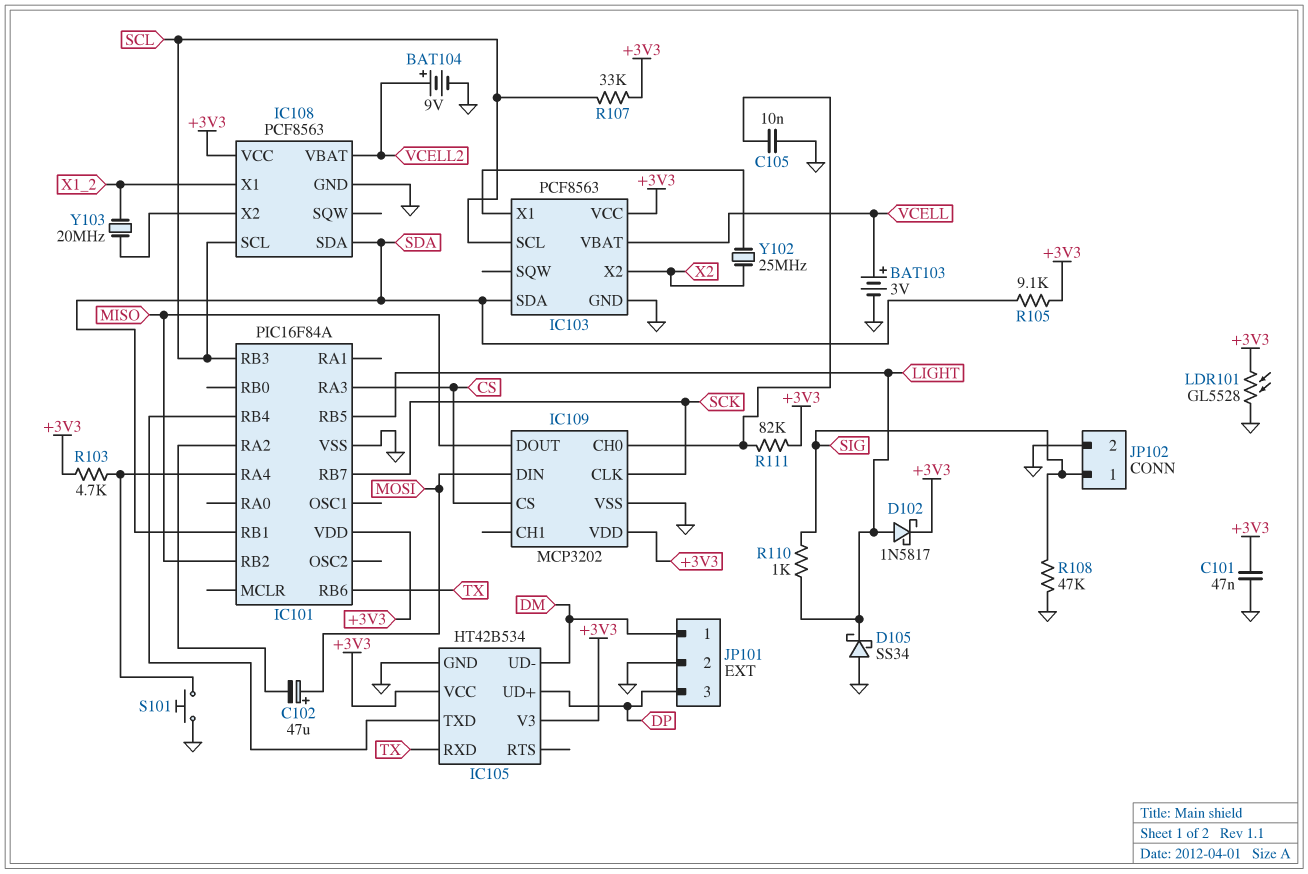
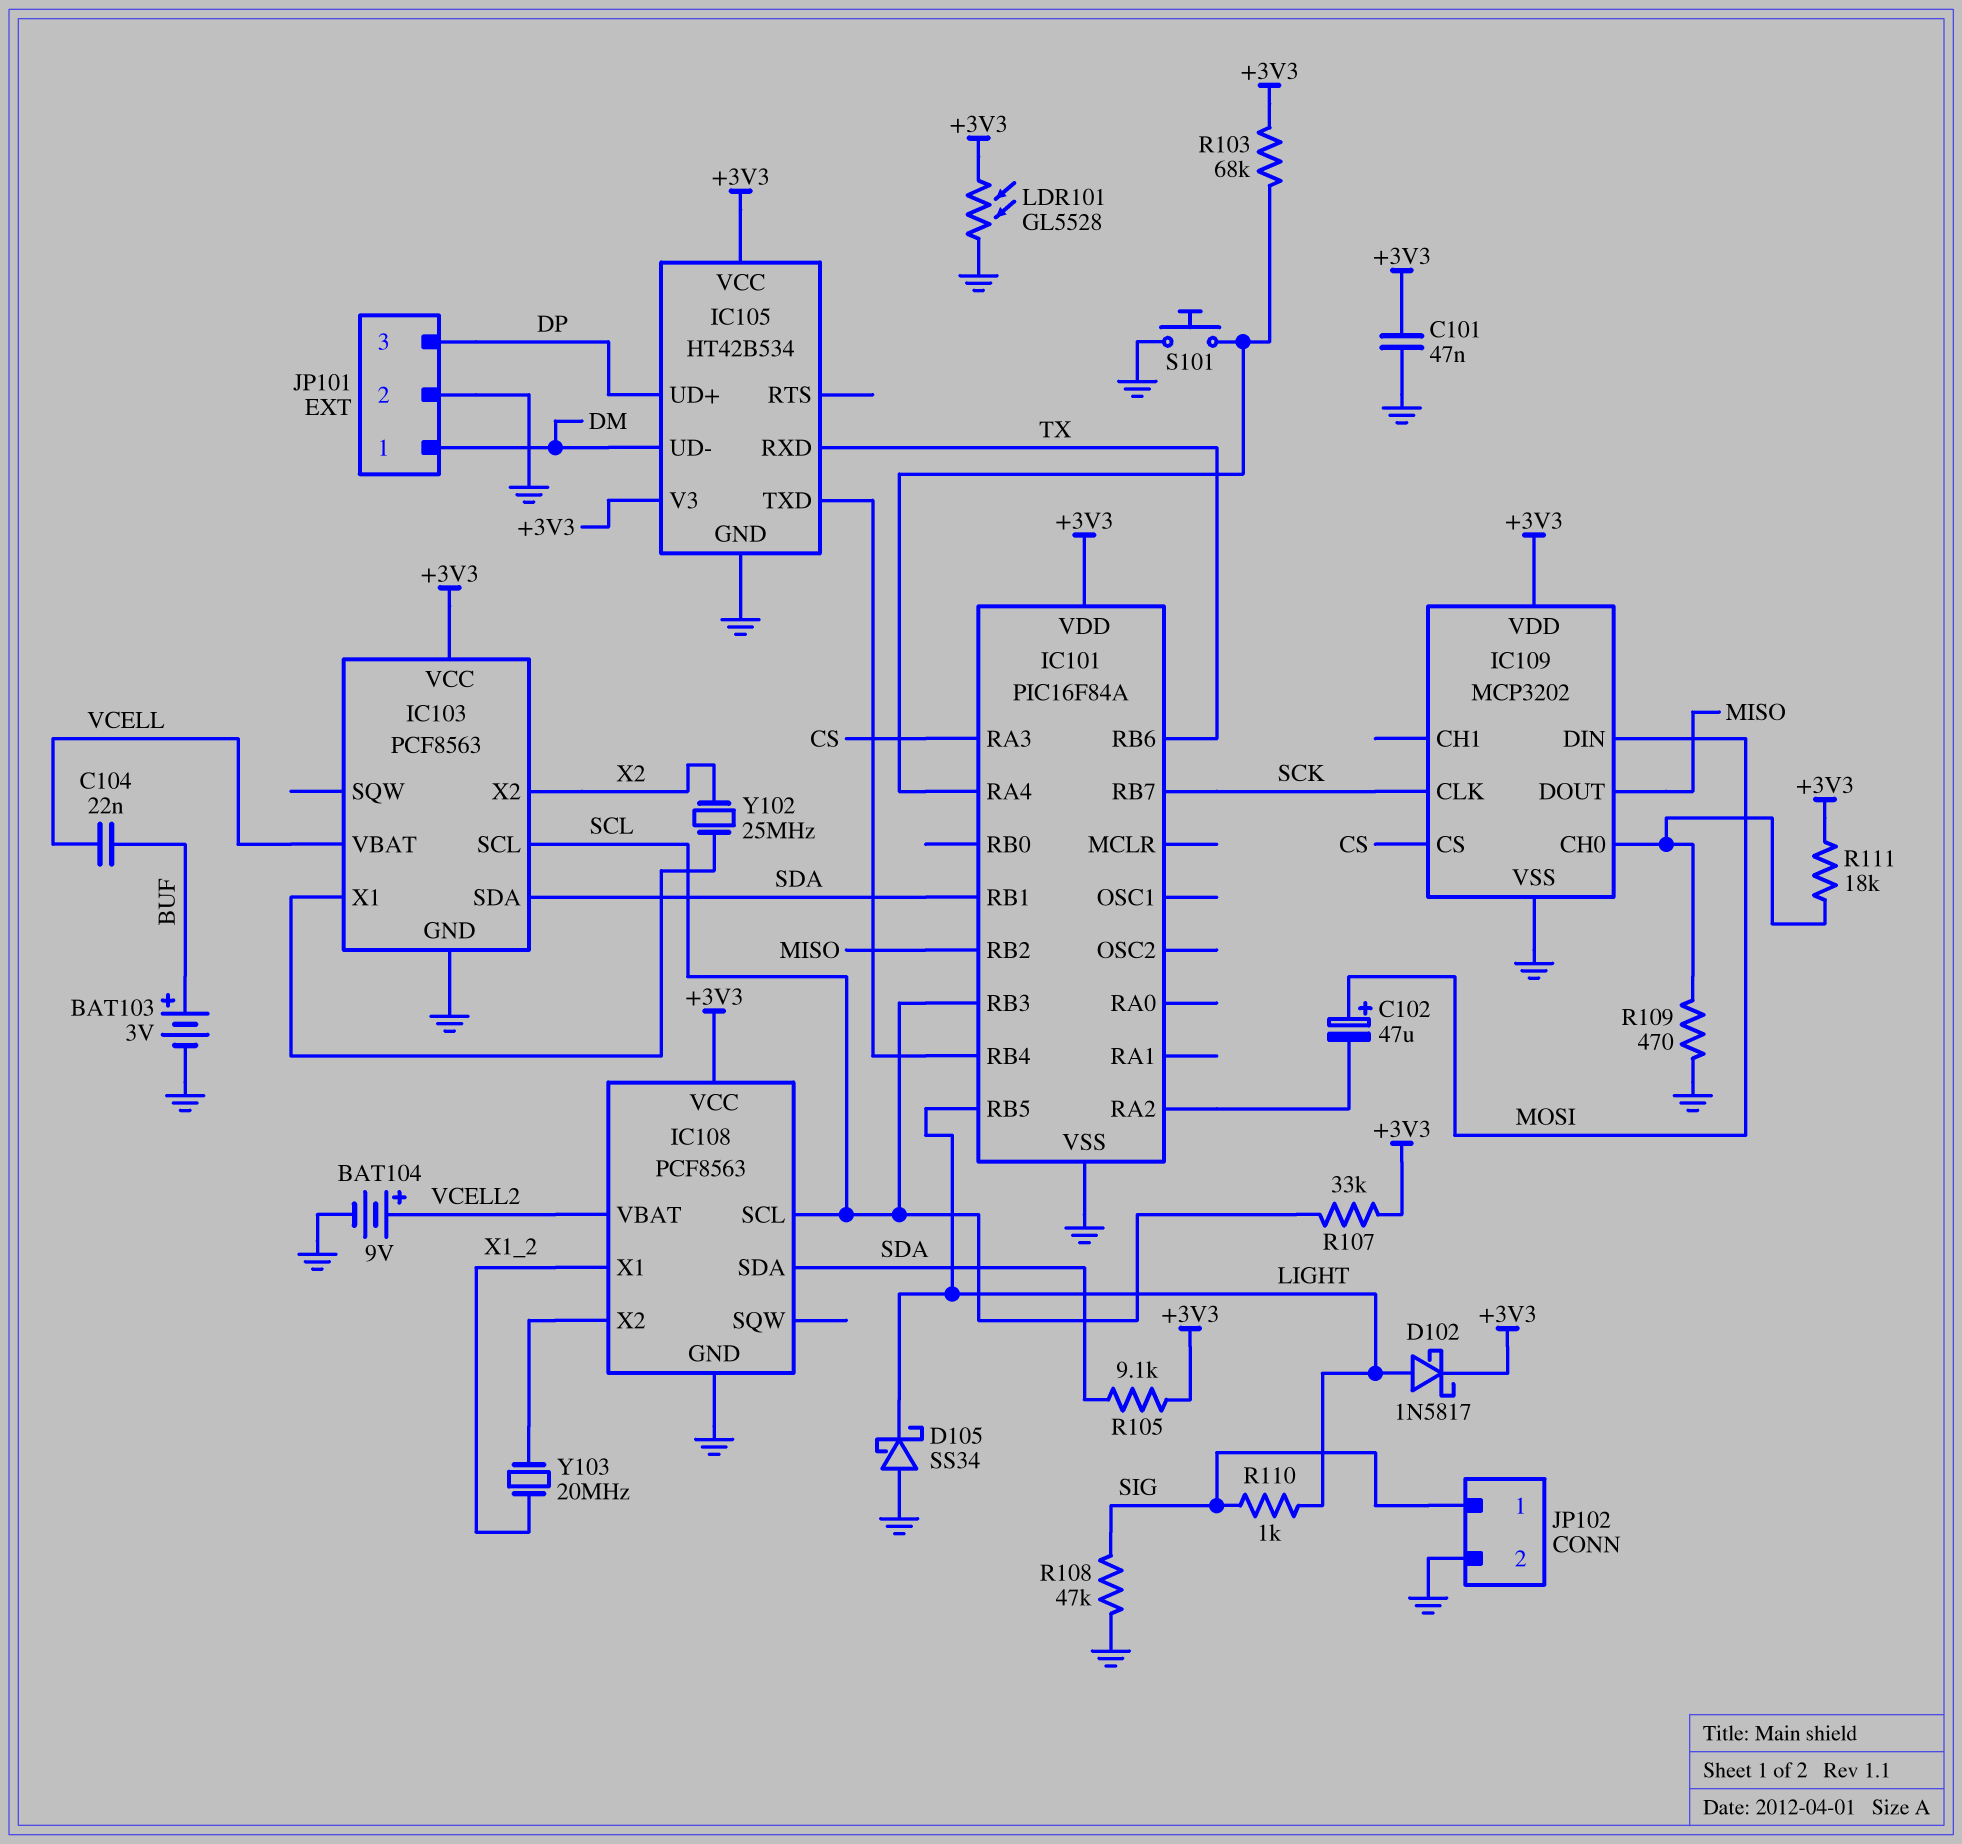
BAT103: 3V (plus VCELL, minus GND) -> 3V (plus BUF, minus GND)
C104: none -> 22nF (BUF, VCELL)
C105: 10nF (GND, IC109/CH0) -> none
R103: 4.7k (+3V3, IC101/RA4) -> 68k (+3V3, IC101/RA4)
R109: none -> 470 (GND, IC109/CH0)
R111: 82k (+3V3, IC109/CH0) -> 18k (+3V3, IC109/CH0)

